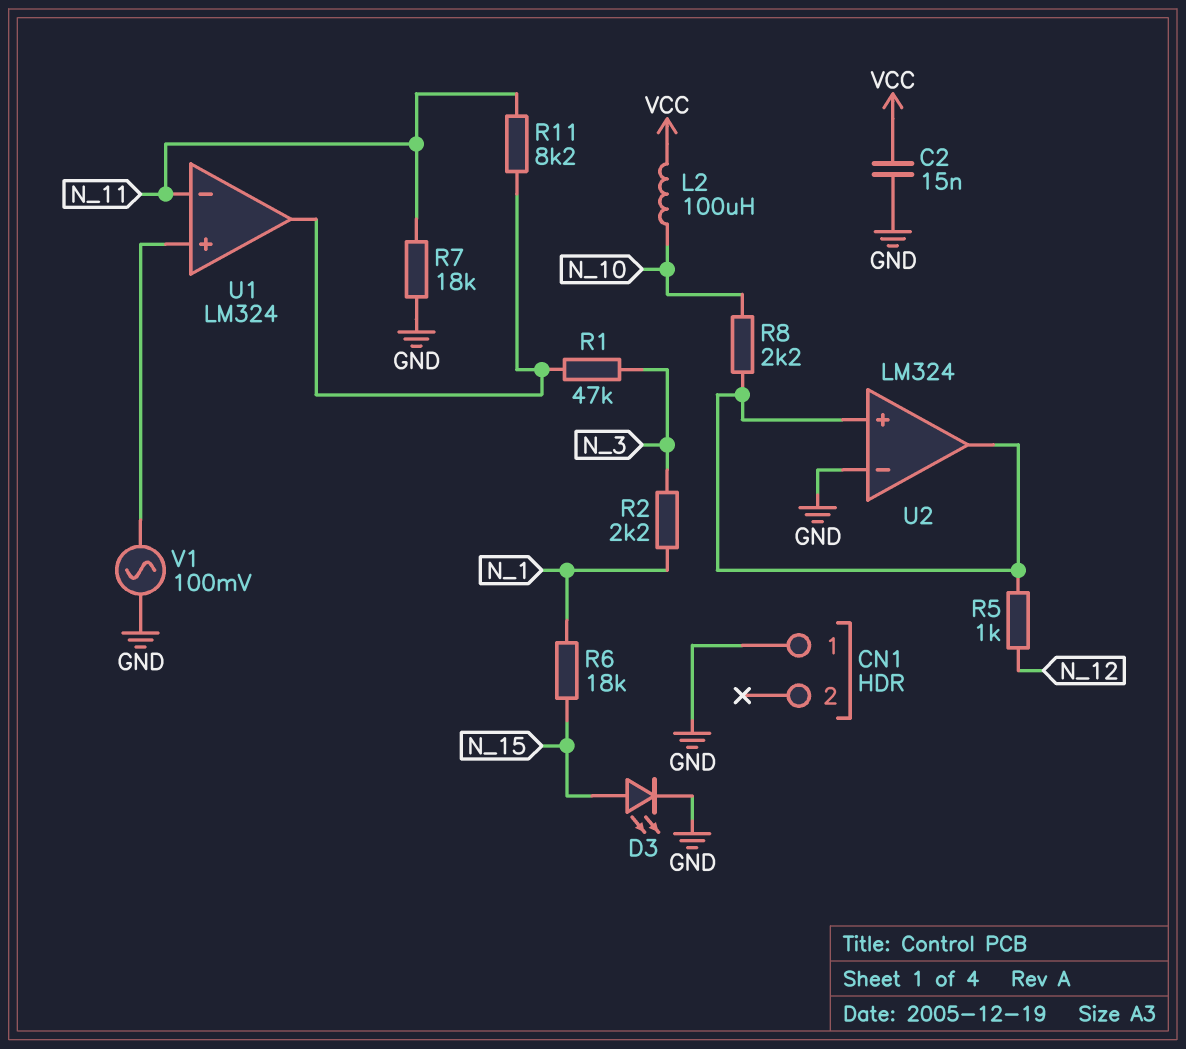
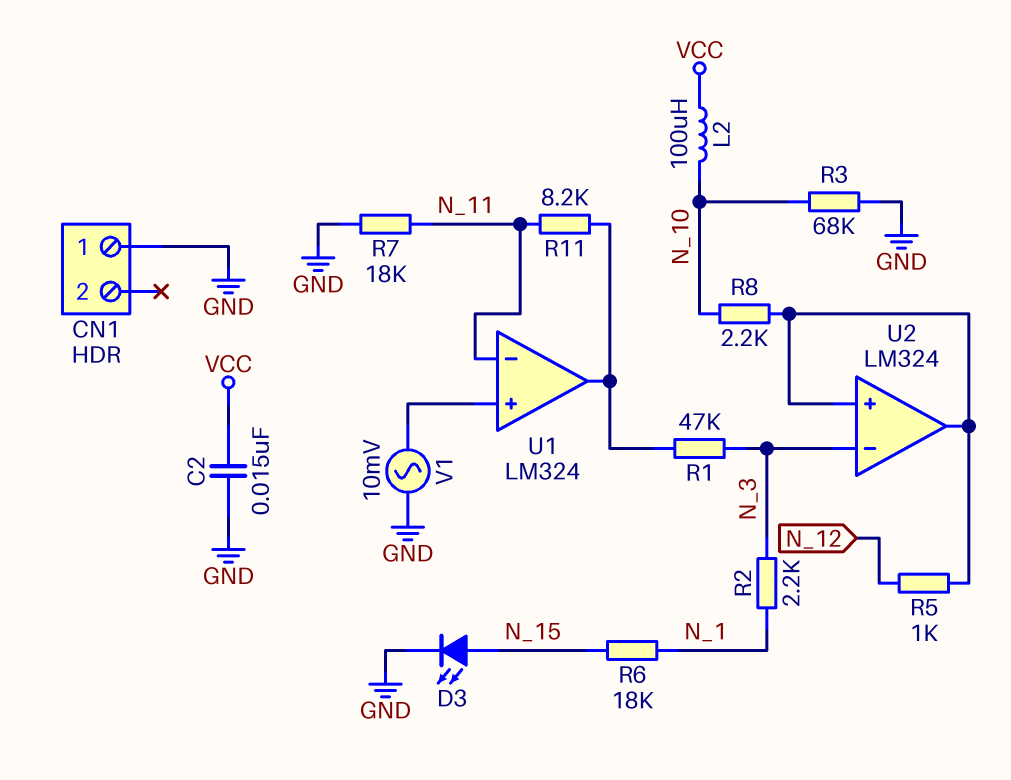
R3: none -> 68k (GND, N_10)
U2 pin in-: GND -> N_3
V1: AC 100mV (GND, U1/in+) -> AC 10mV (GND, U1/in+)

